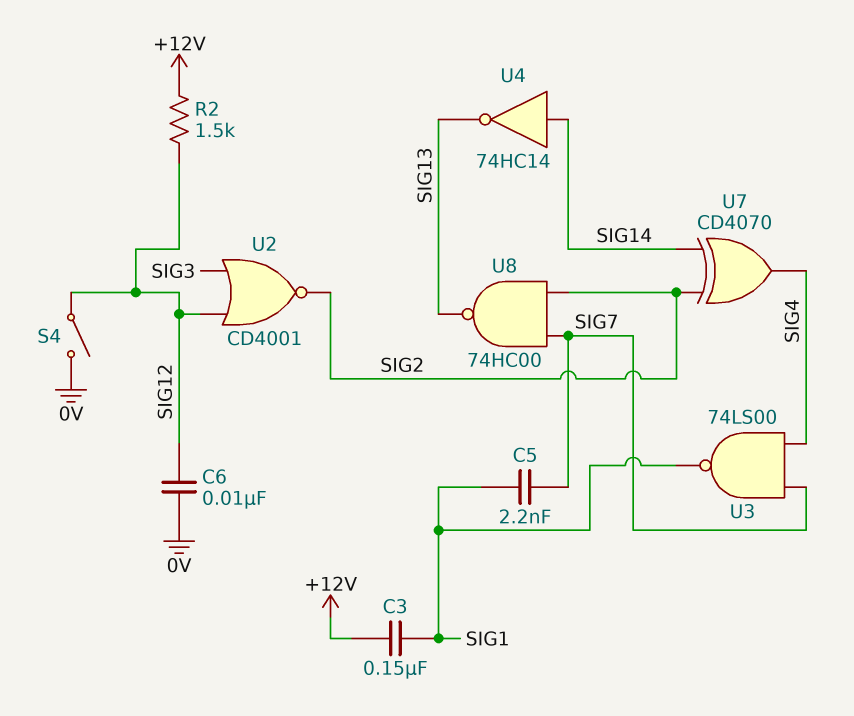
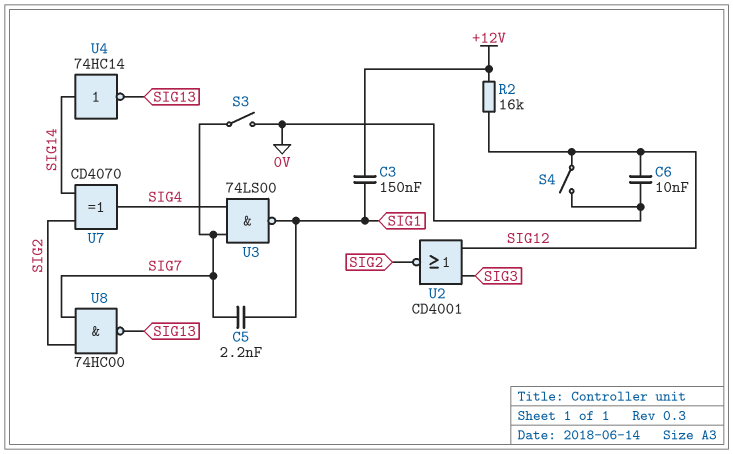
R2: 1.5k (+12V, SIG12) -> 16k (+12V, SIG12)
S3: none -> switch (0V, SIG7)

